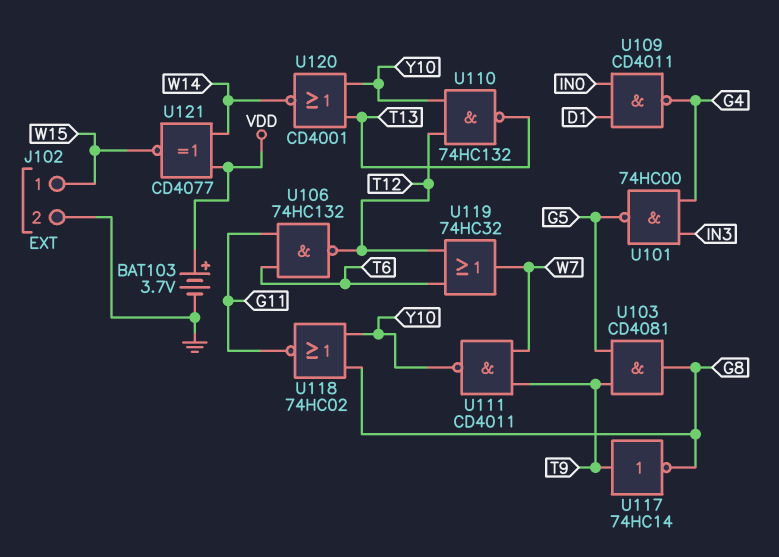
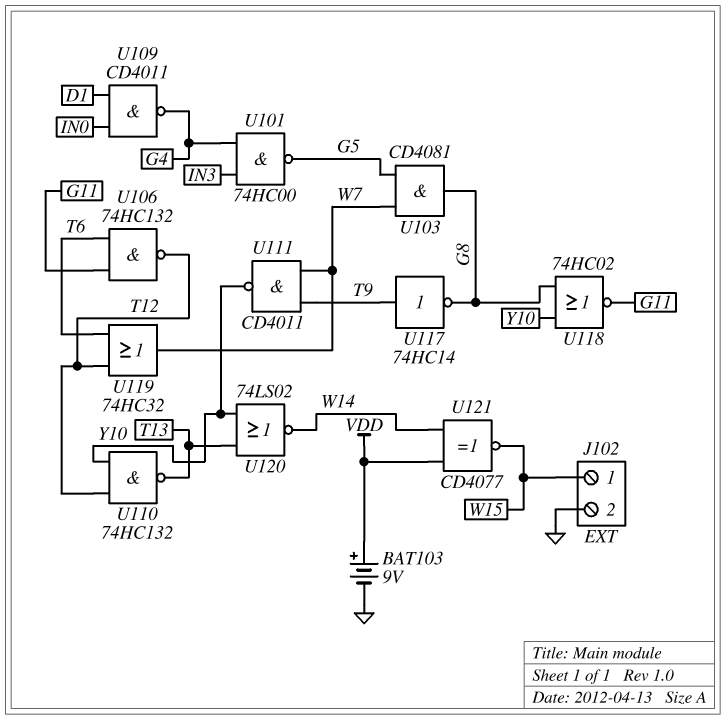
BAT103: 3.7V (plus VDD, minus GND) -> 9V (plus VDD, minus GND)
U103: AND CD4081 (in G5, in T9, out G8) -> AND CD4081 (in G5, in W7, out G8)
U120: NOR CD4001 (in T13, in Y10, out W14) -> NOR 74LS02 (in T13, in Y10, out W14)

